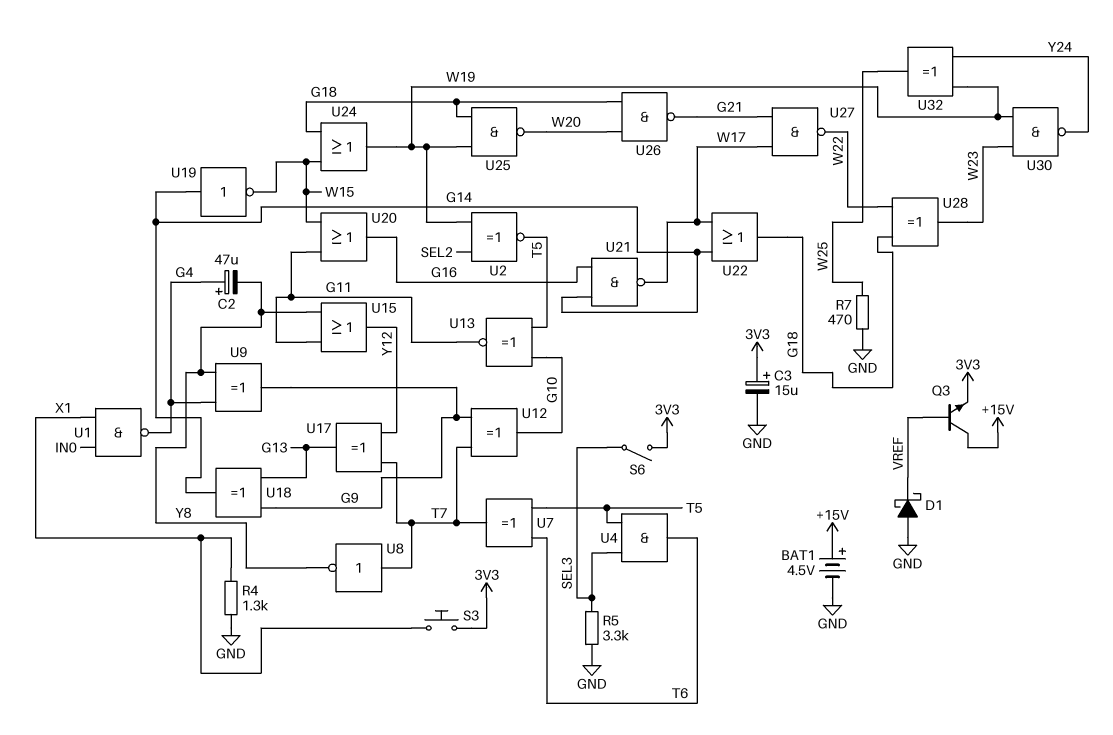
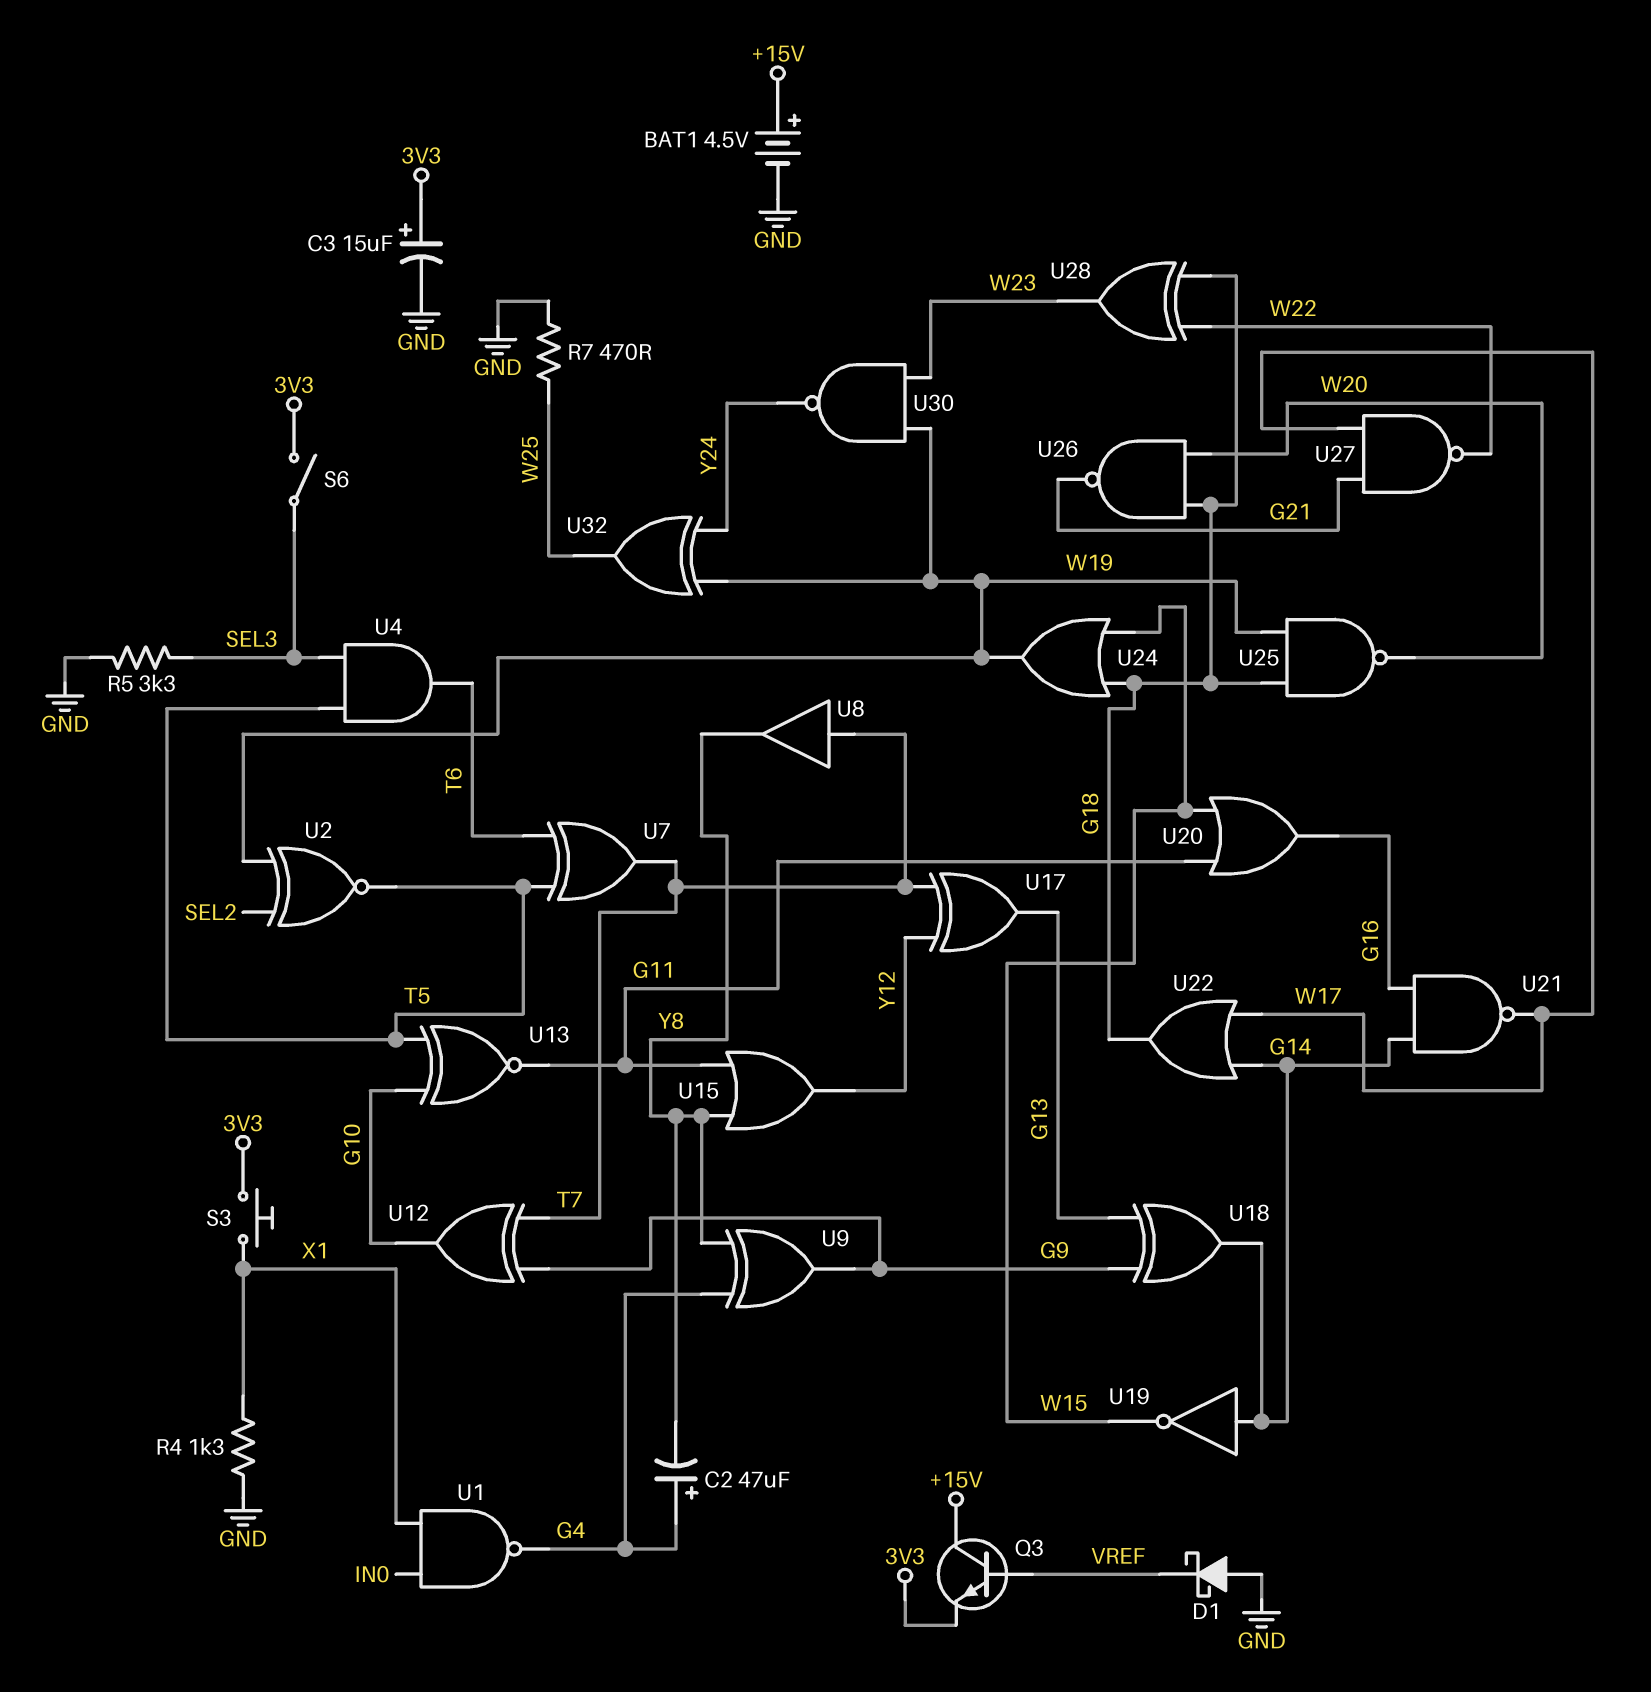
U8: NOT (in T7, out Y8) -> buffer (in T7, out Y8)

